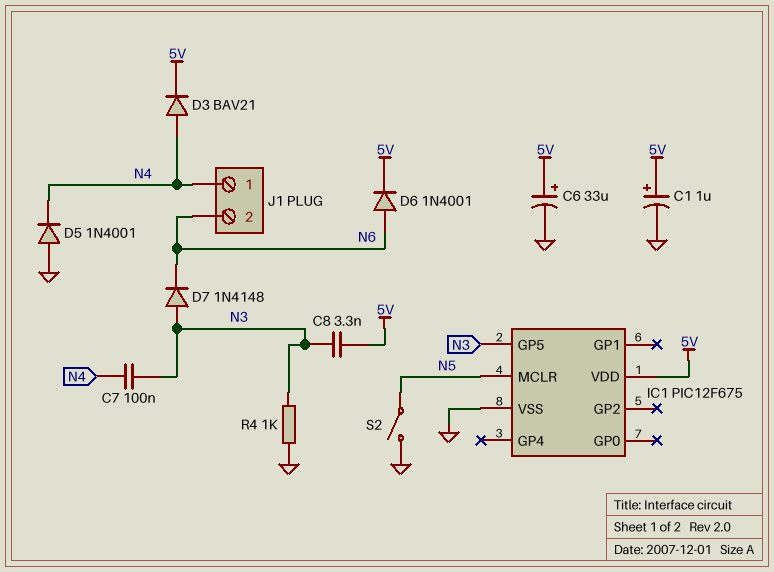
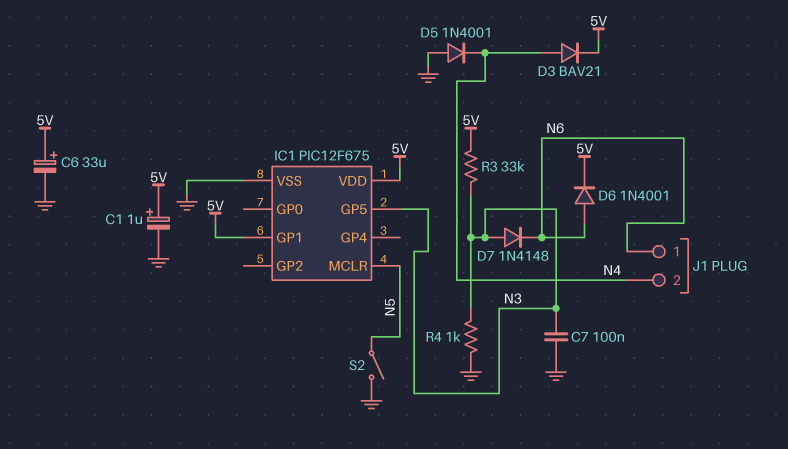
C7: 100nF (N3, N4) -> 100nF (GND, N3)
C8: 3.3nF (5V, N3) -> none
IC1 pin GP1: none -> 5V
J1 pin 1: N4 -> N6
J1 pin 2: N6 -> N4
R3: none -> 33k (5V, N3)

